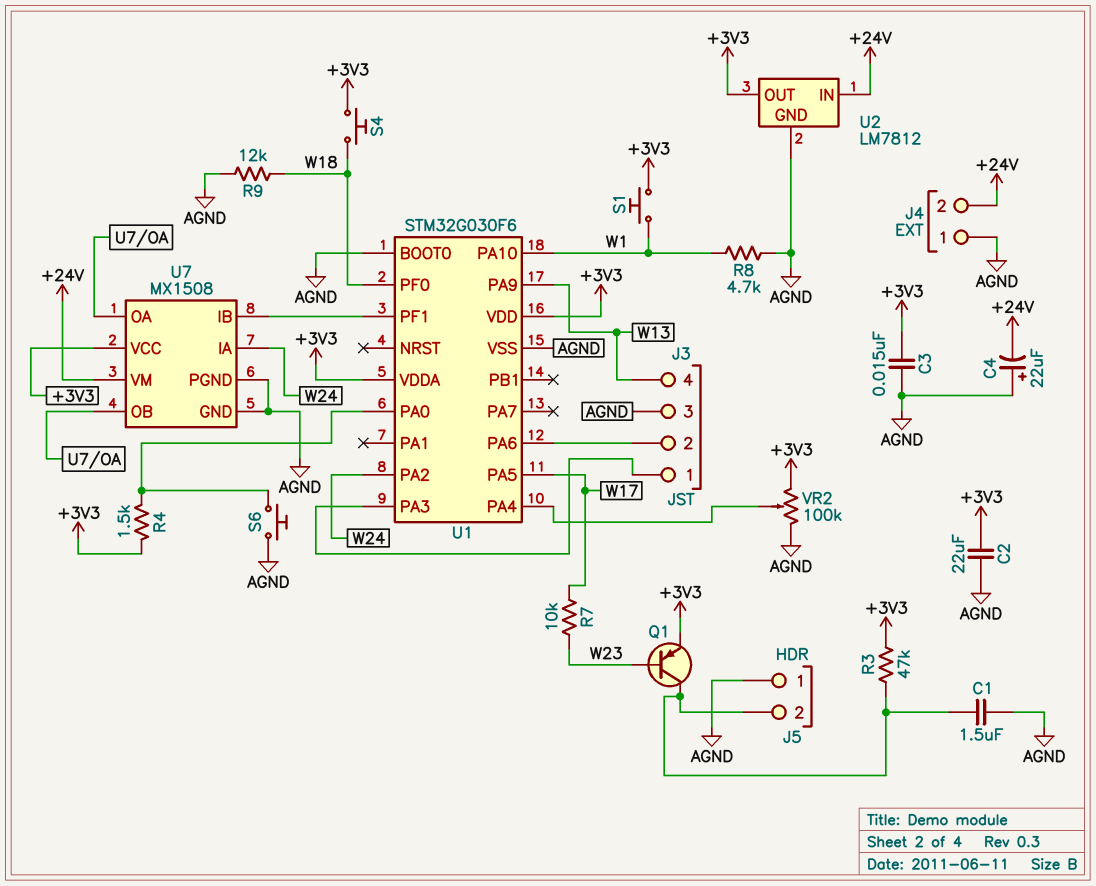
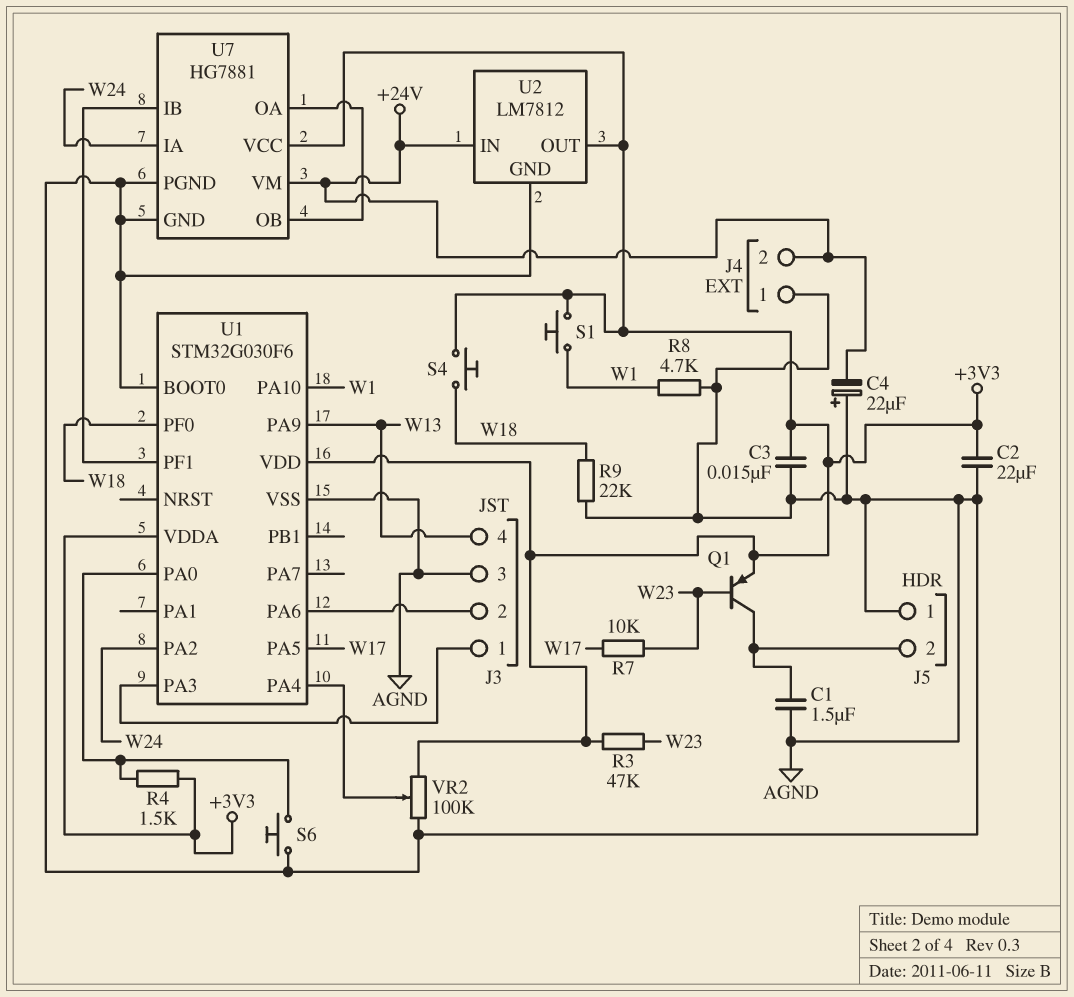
R3: 47k (+3V3, J5/2) -> 47k (+3V3, W23)
R9: 12k (AGND, W18) -> 22k (AGND, W18)
U7: MX1508 -> HG7881

